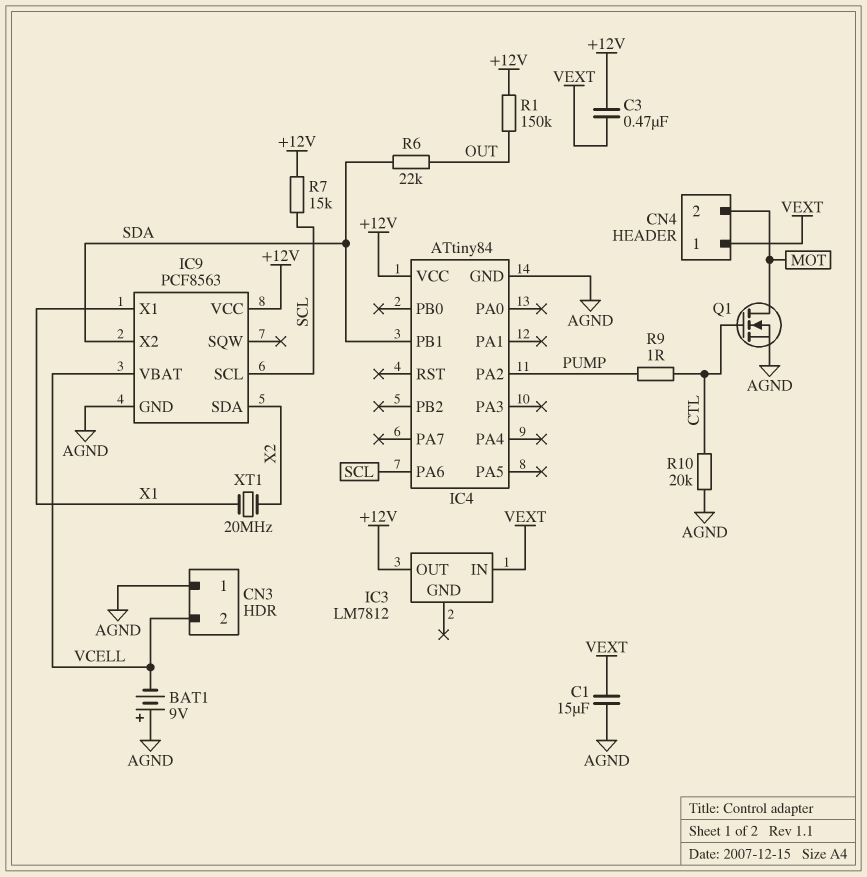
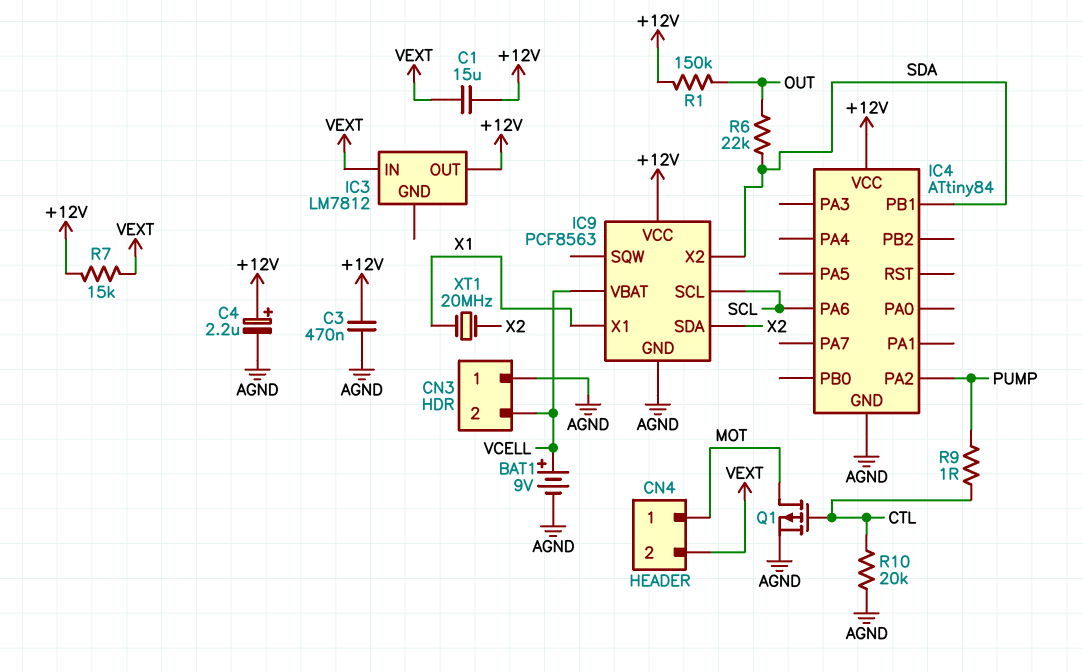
BAT1: 9V (plus AGND, minus VCELL) -> 9V (plus VCELL, minus AGND)
C1: 15uF (AGND, VEXT) -> 15uF (+12V, VEXT)
C3: 470nF (+12V, VEXT) -> 470nF (+12V, AGND)
C4: none -> 2.2uF (plus +12V, minus AGND)
CN4 pin 1: VEXT -> MOT
CN4 pin 2: MOT -> VEXT
Q1: NMOS (G CTL, D MOT, S AGND) -> PMOS (G CTL, D MOT, S AGND)
R7: 15k (+12V, SCL) -> 15k (+12V, VEXT)

